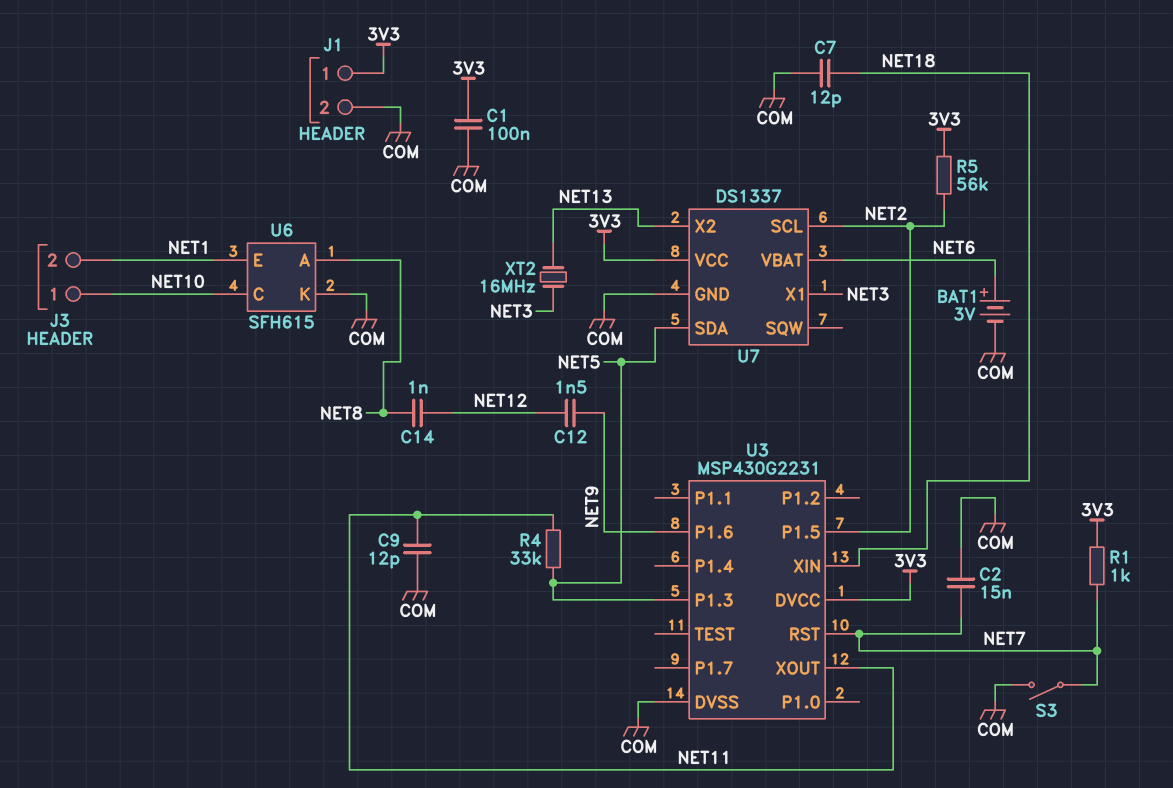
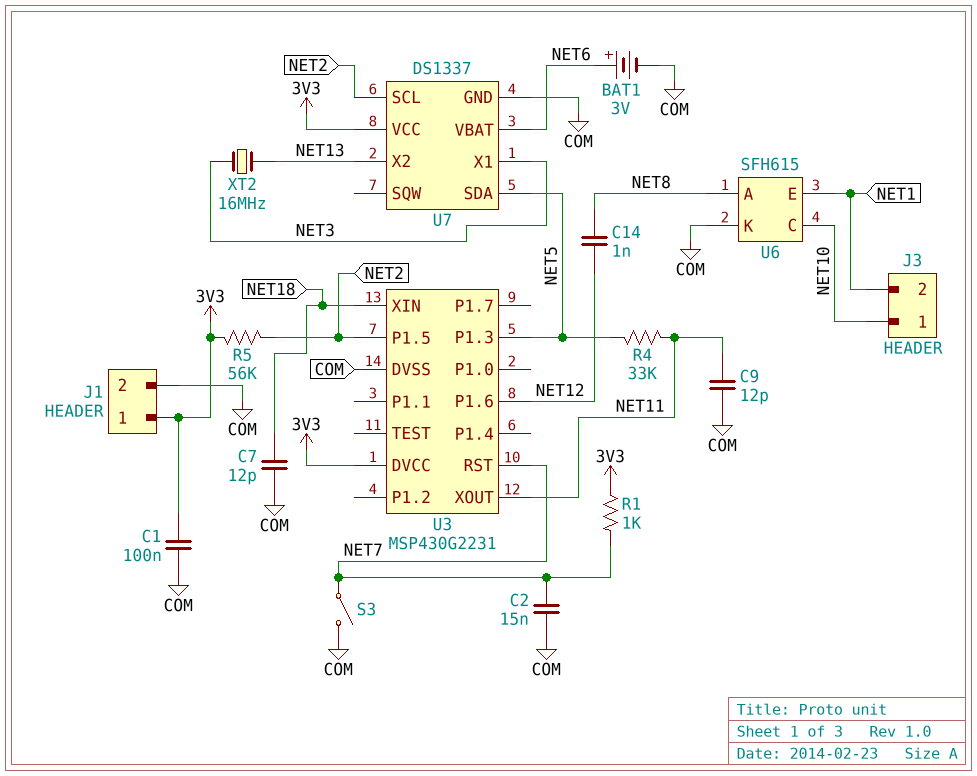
C12: 1.5nF (NET9, NET12) -> none
U3 pin P1.6: NET9 -> NET12

